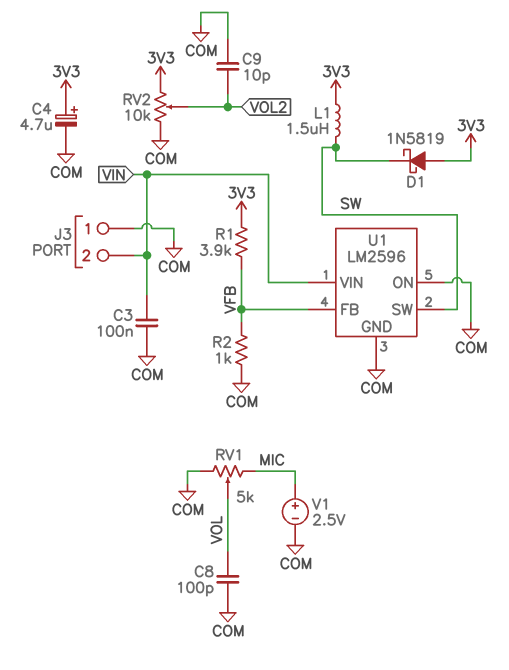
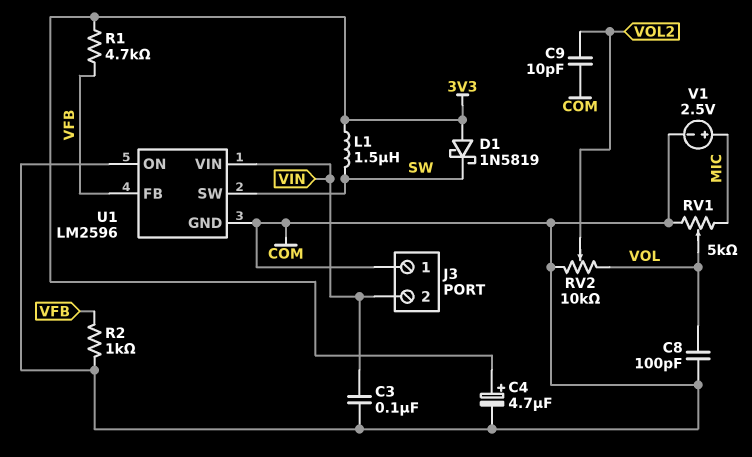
R1: 3.9k (3V3, VFB) -> 4.7k (3V3, VFB)
RV2: 10k (3V3, COM, wiper VOL2) -> 10k (COM, VOL, wiper VOL2)

